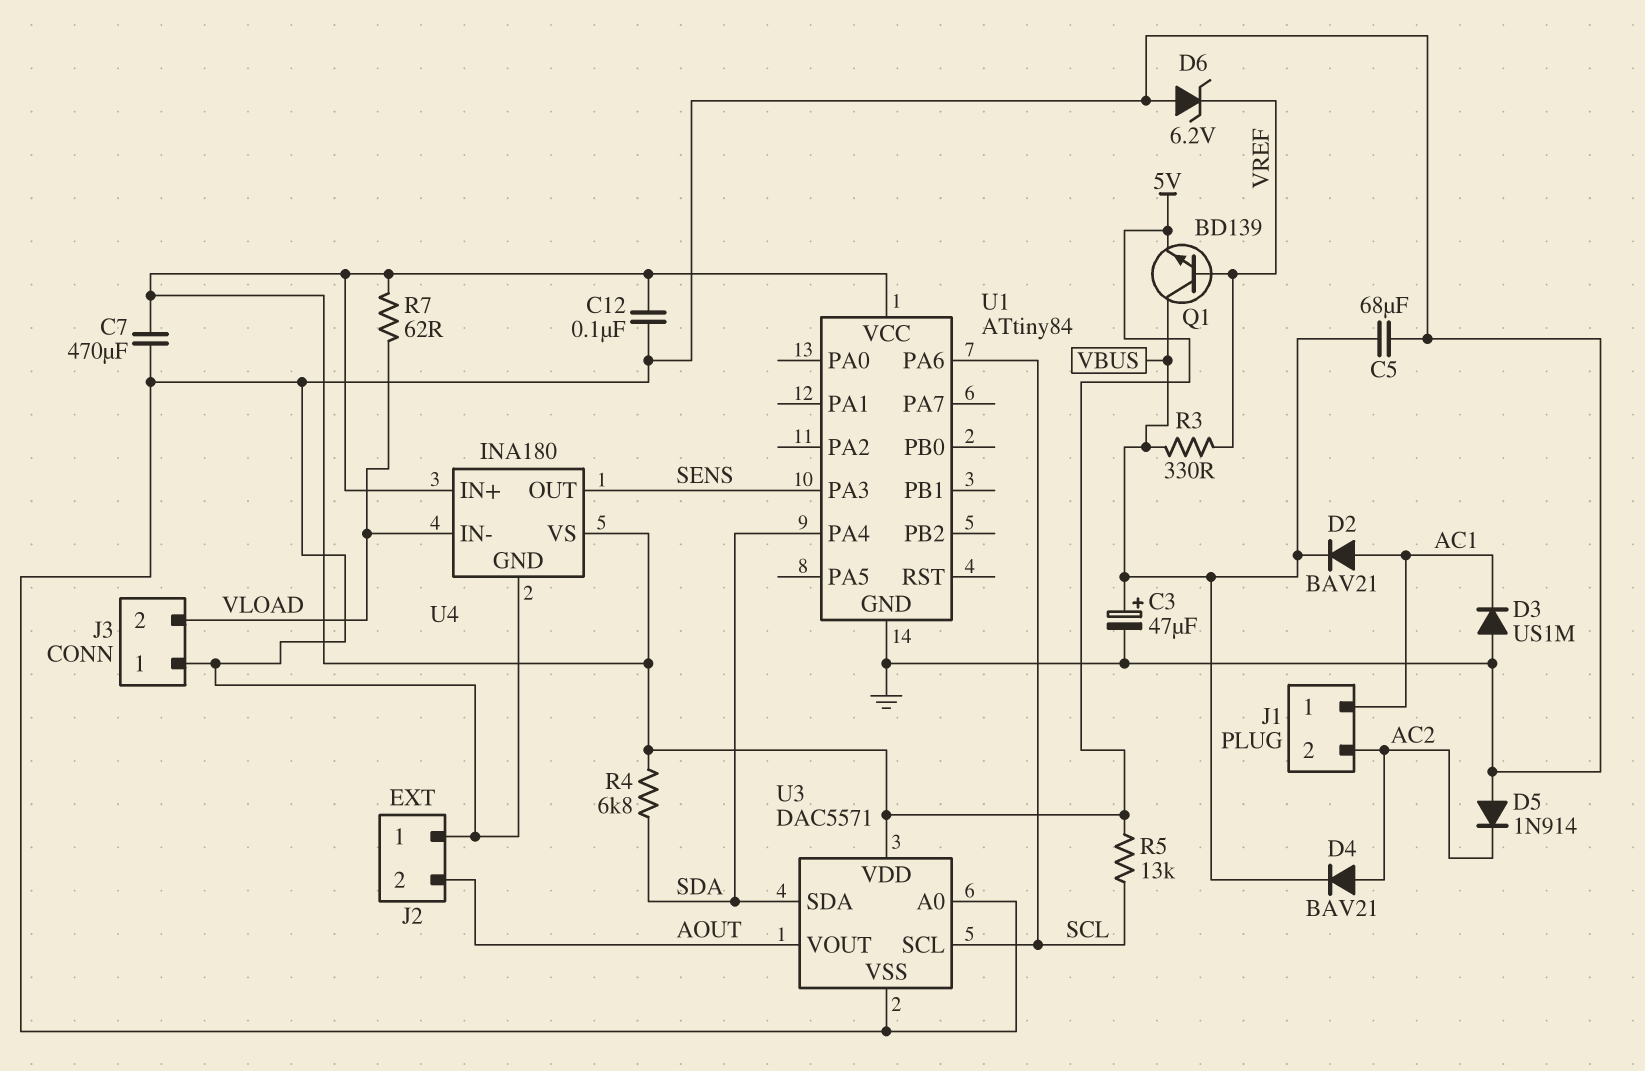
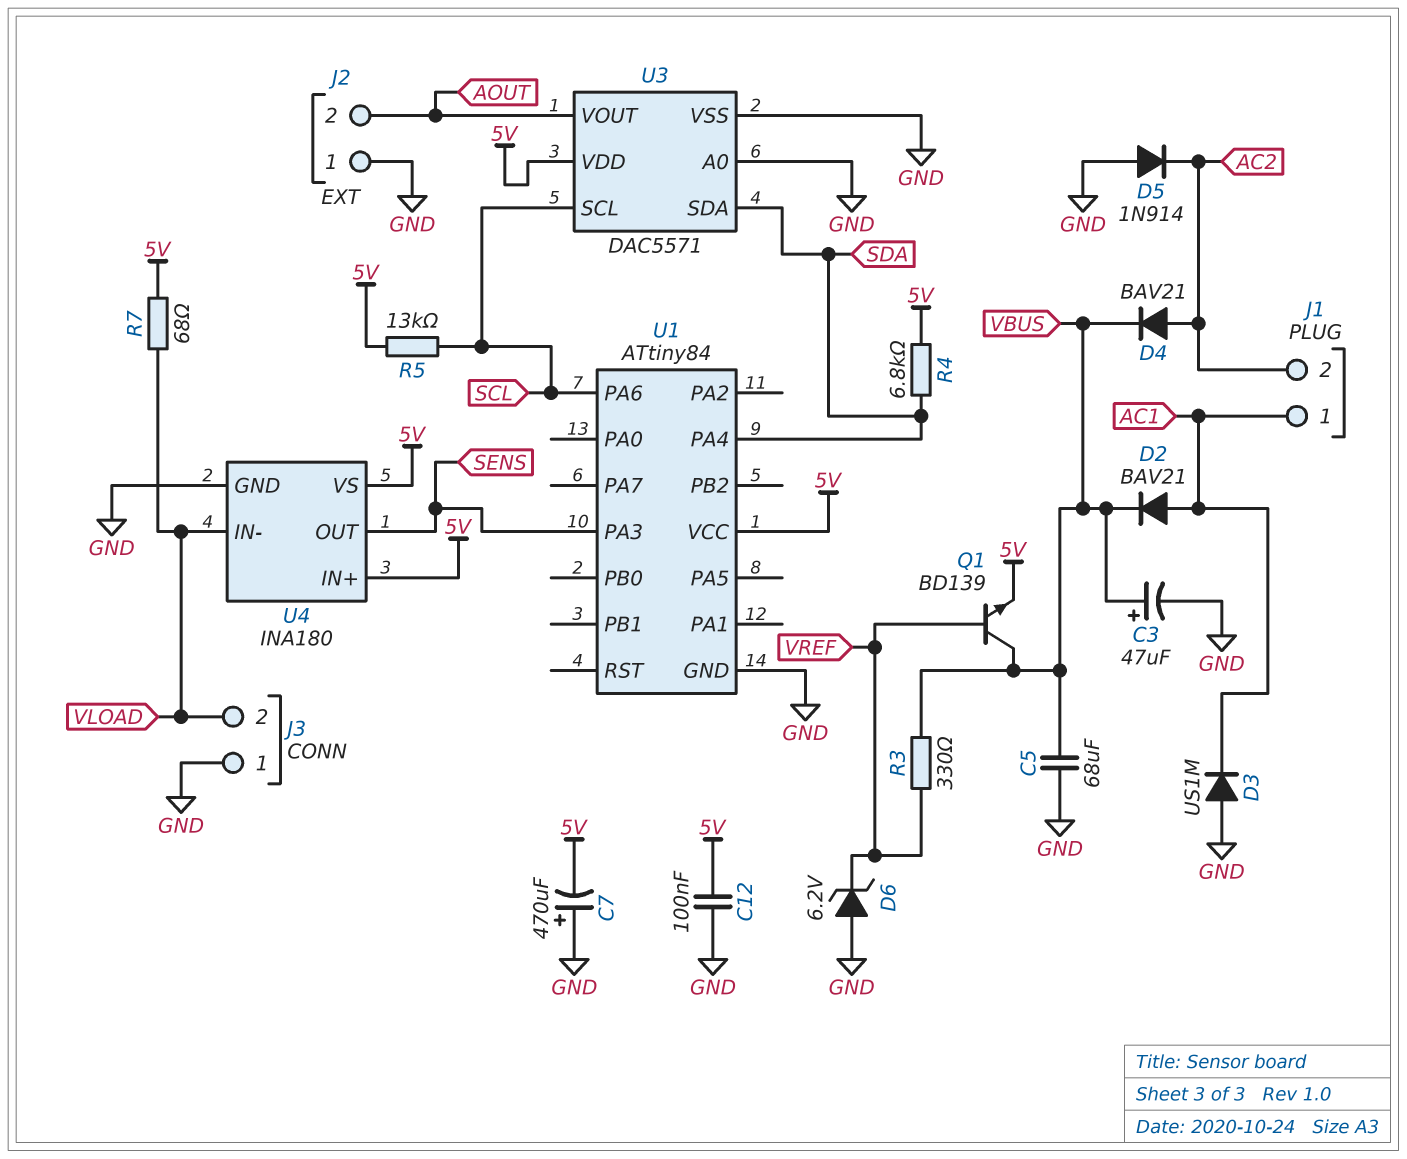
C7: 470uF (5V, GND) -> 470uF (plus GND, minus 5V)
R7: 62 (5V, VLOAD) -> 68 (5V, VLOAD)

